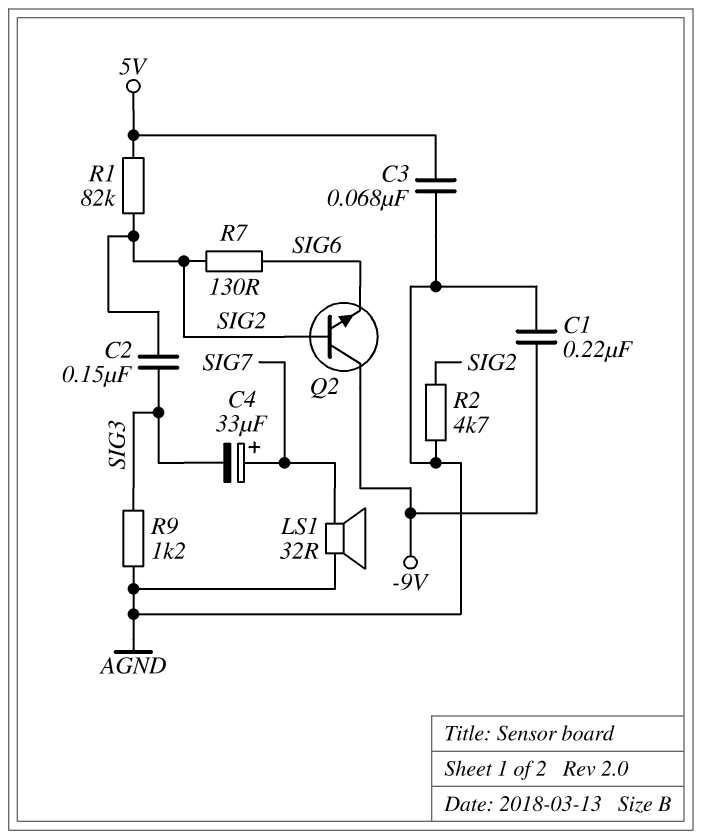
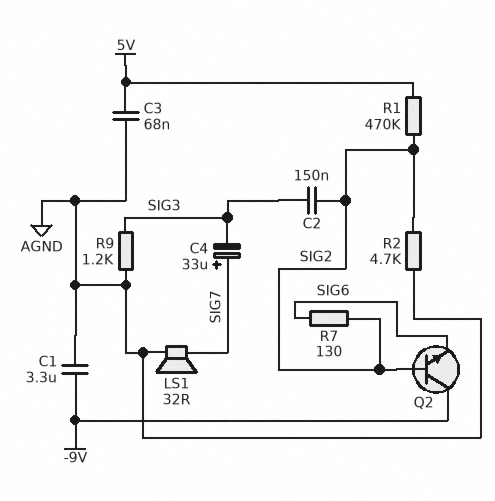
C1: 220nF (-9V, AGND) -> 3.3uF (-9V, AGND)
R1: 82k (5V, SIG2) -> 470k (5V, SIG2)

